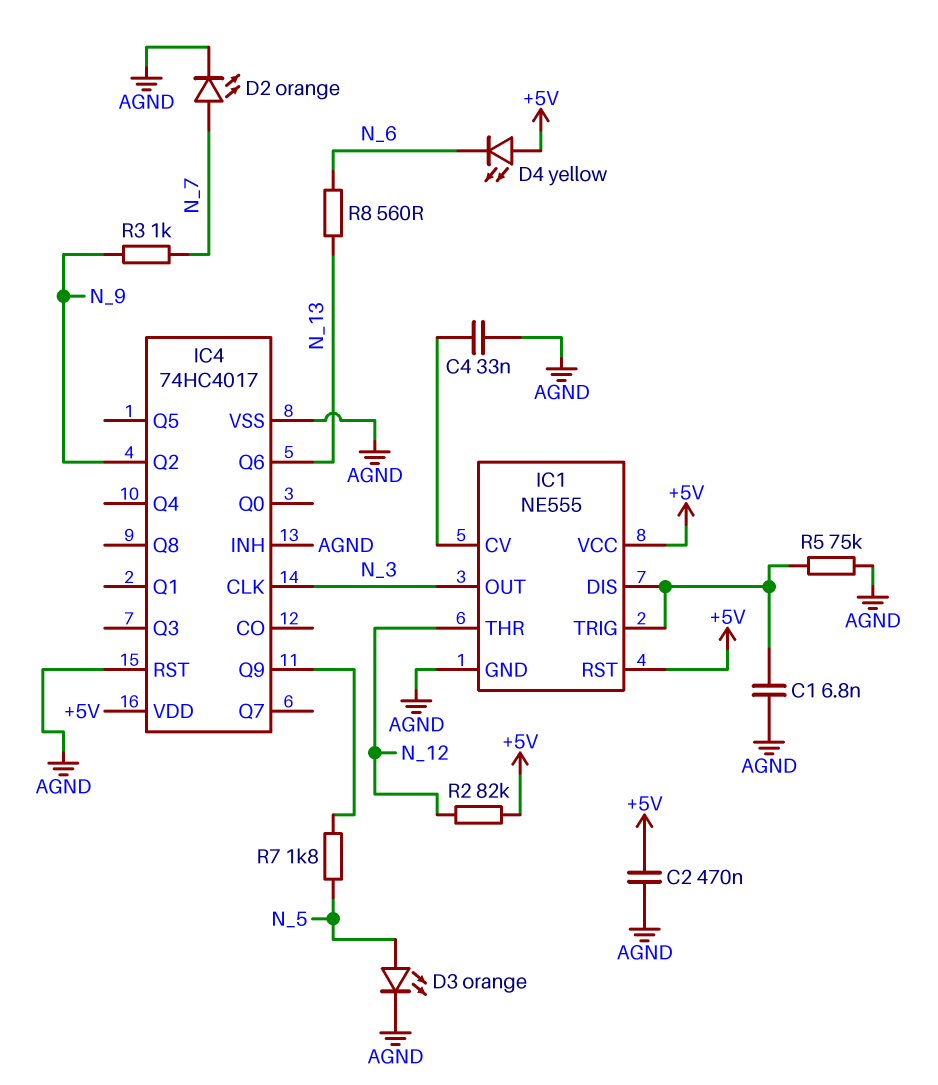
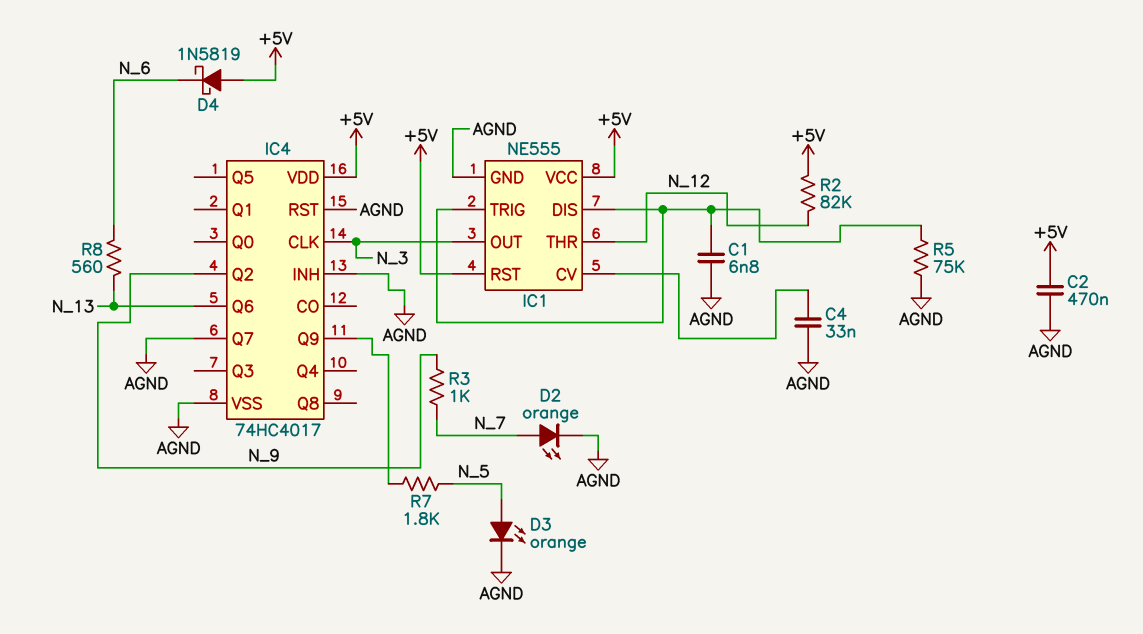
D4: LED yellow (A +5V, K N_6) -> schottky 1N5819 (A +5V, K N_6)
IC4 pin Q7: none -> AGND

